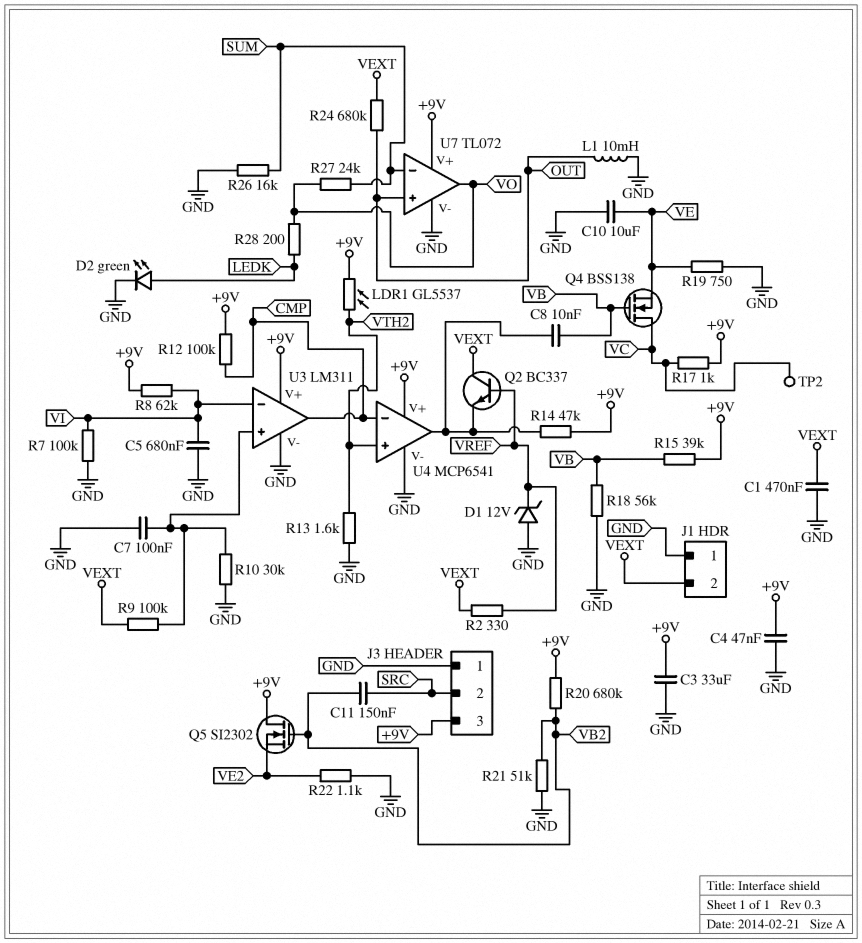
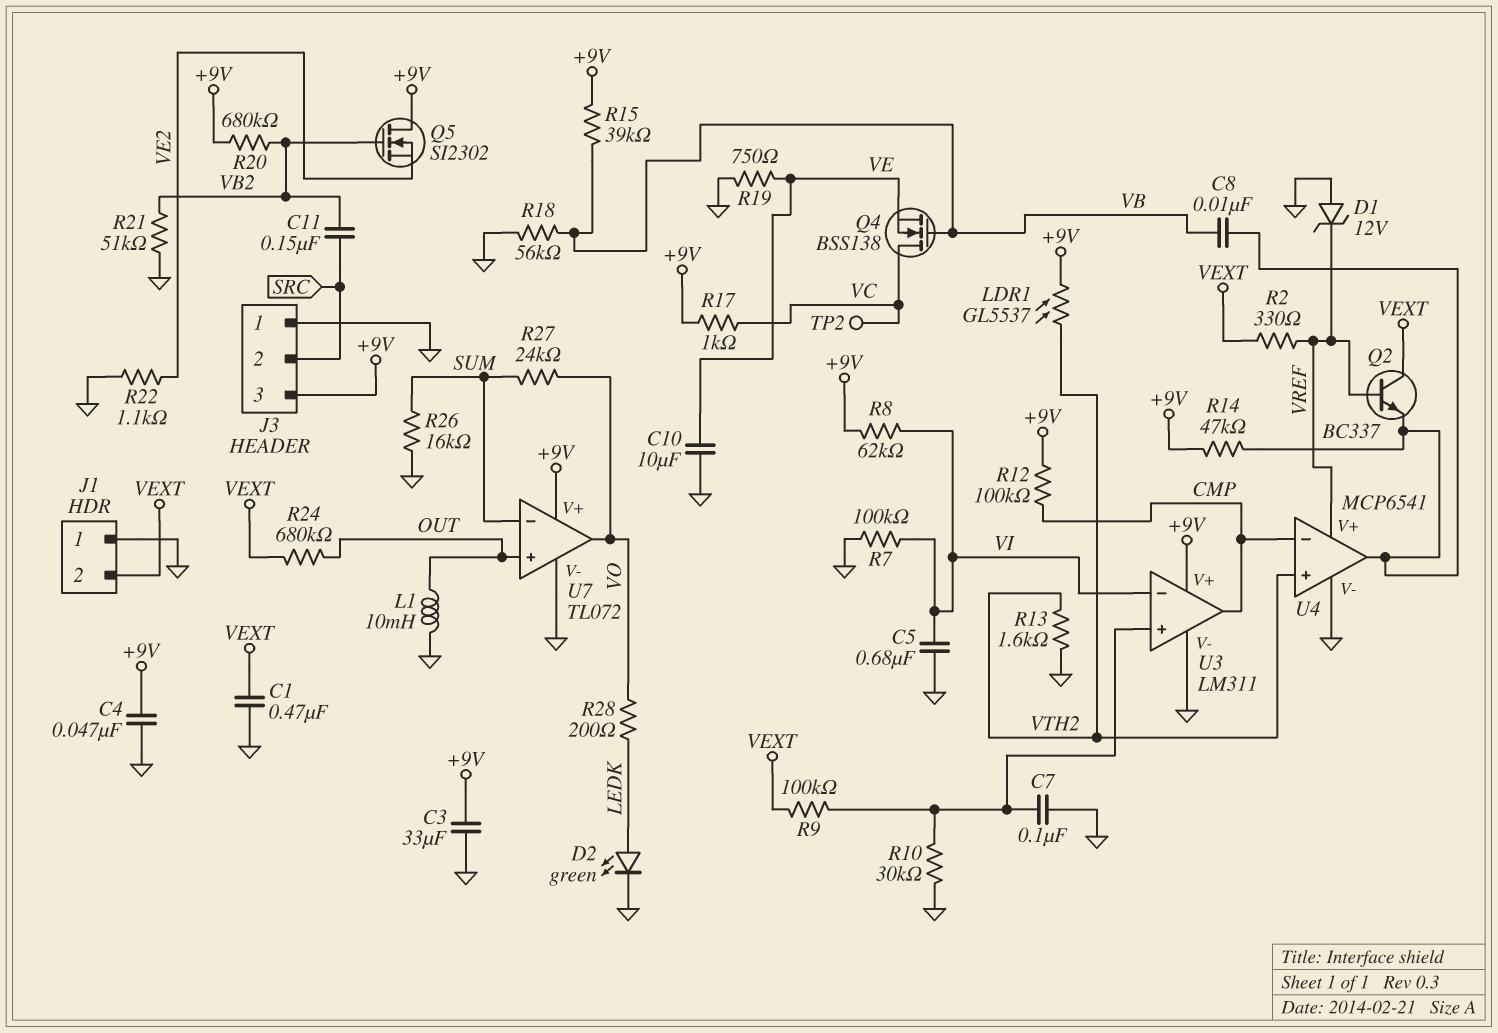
U4 pin V+: +9V -> VREF

